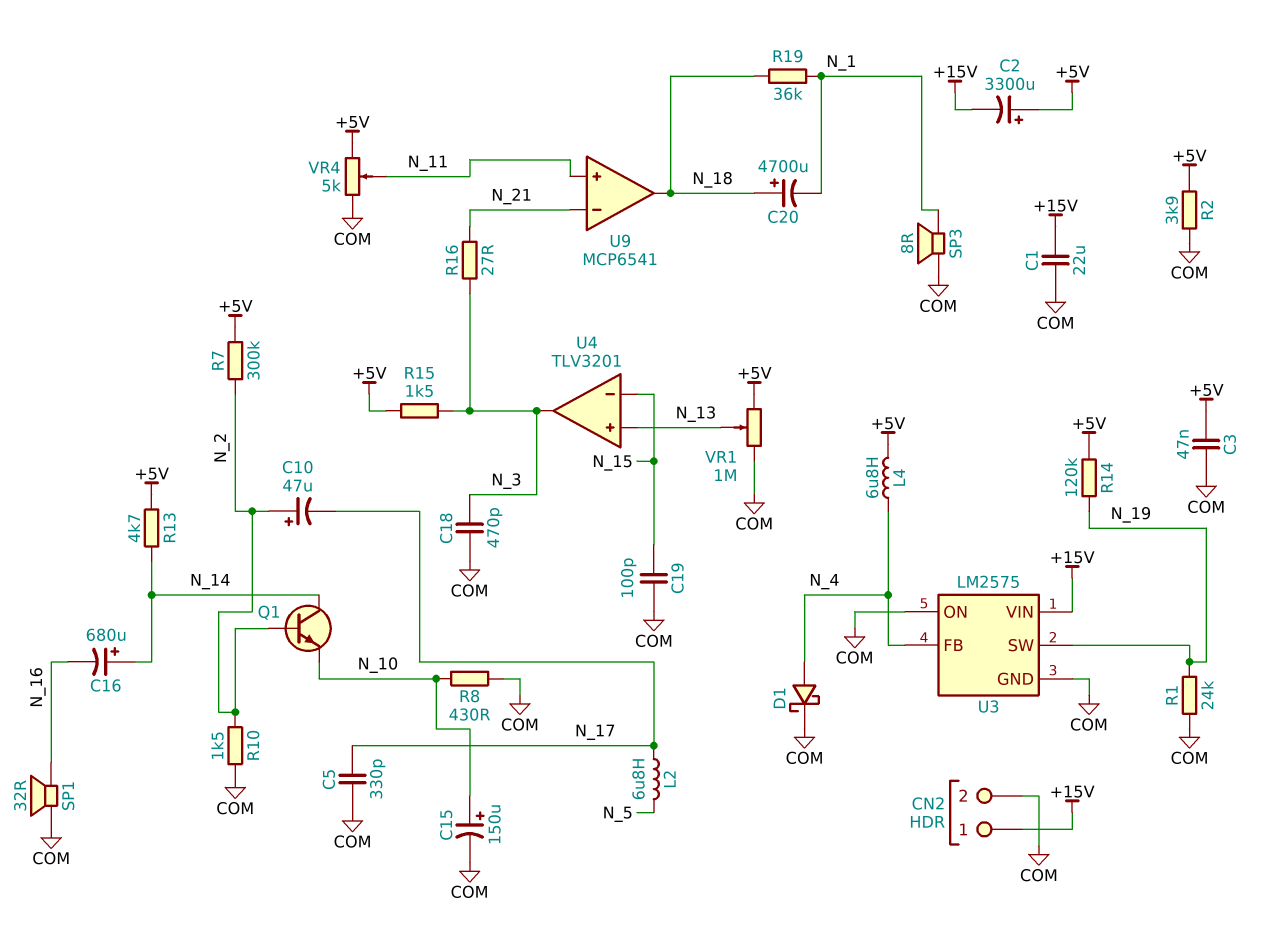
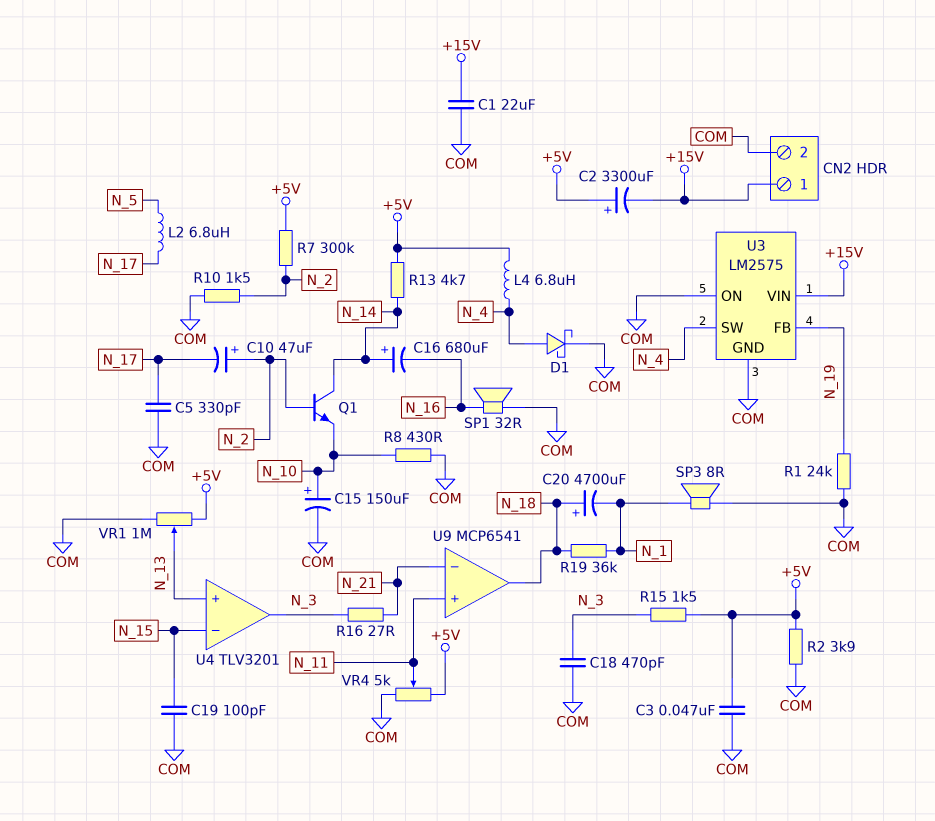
R14: 120k (+5V, N_19) -> none
U3 pin FB: N_4 -> N_19
U3 pin SW: N_19 -> N_4

